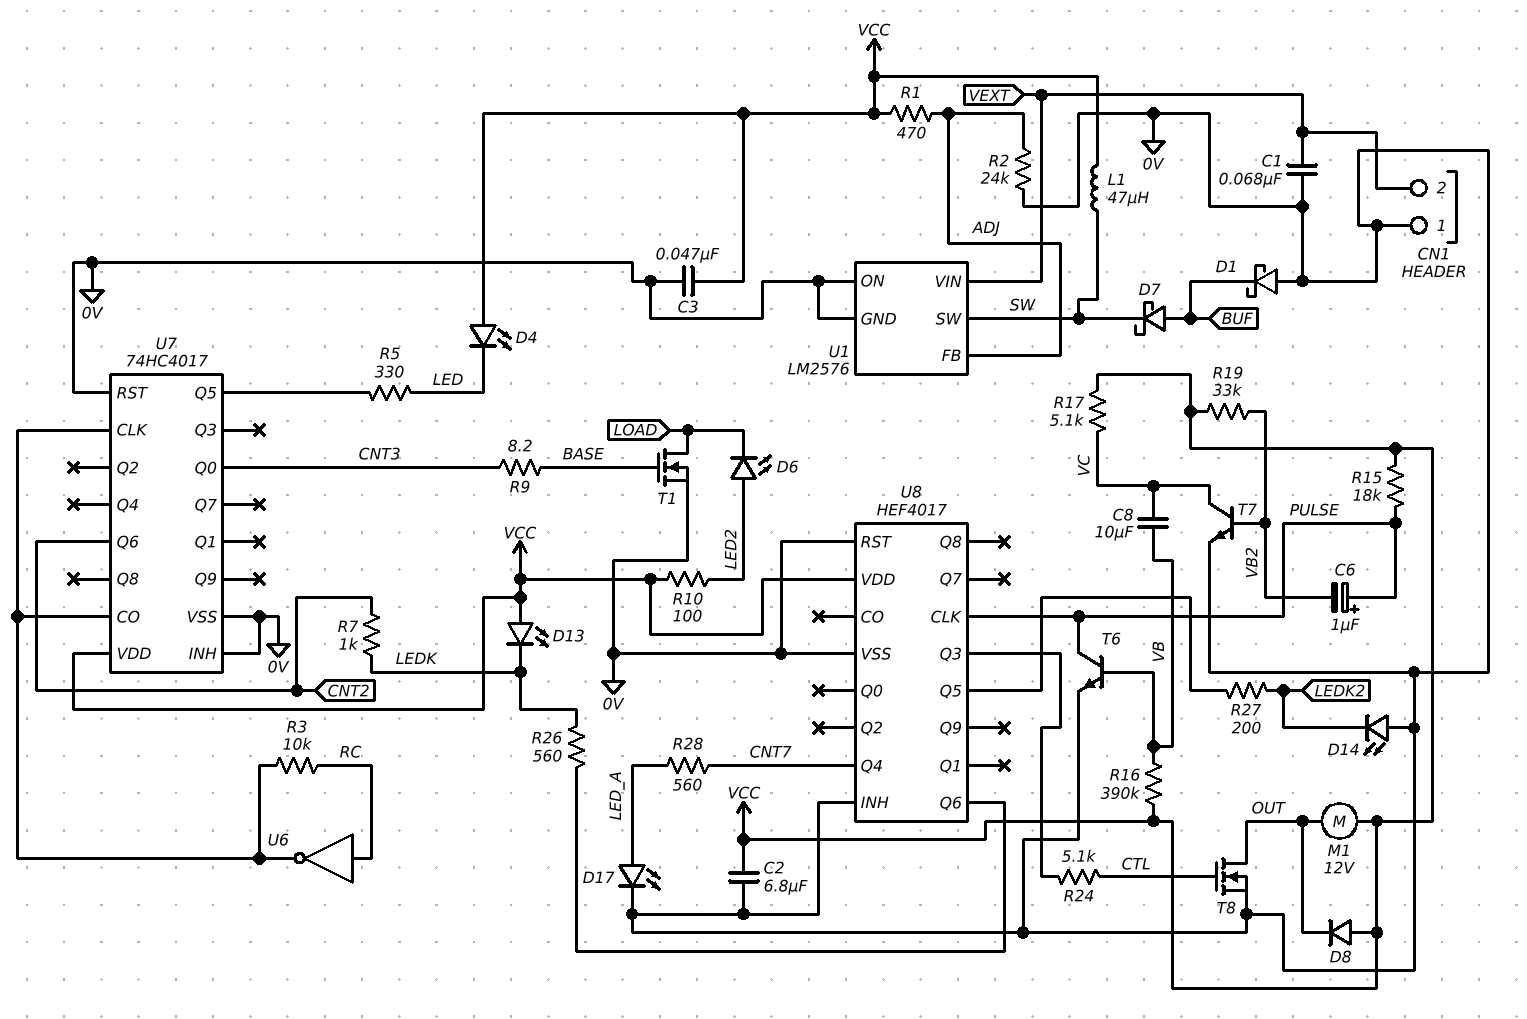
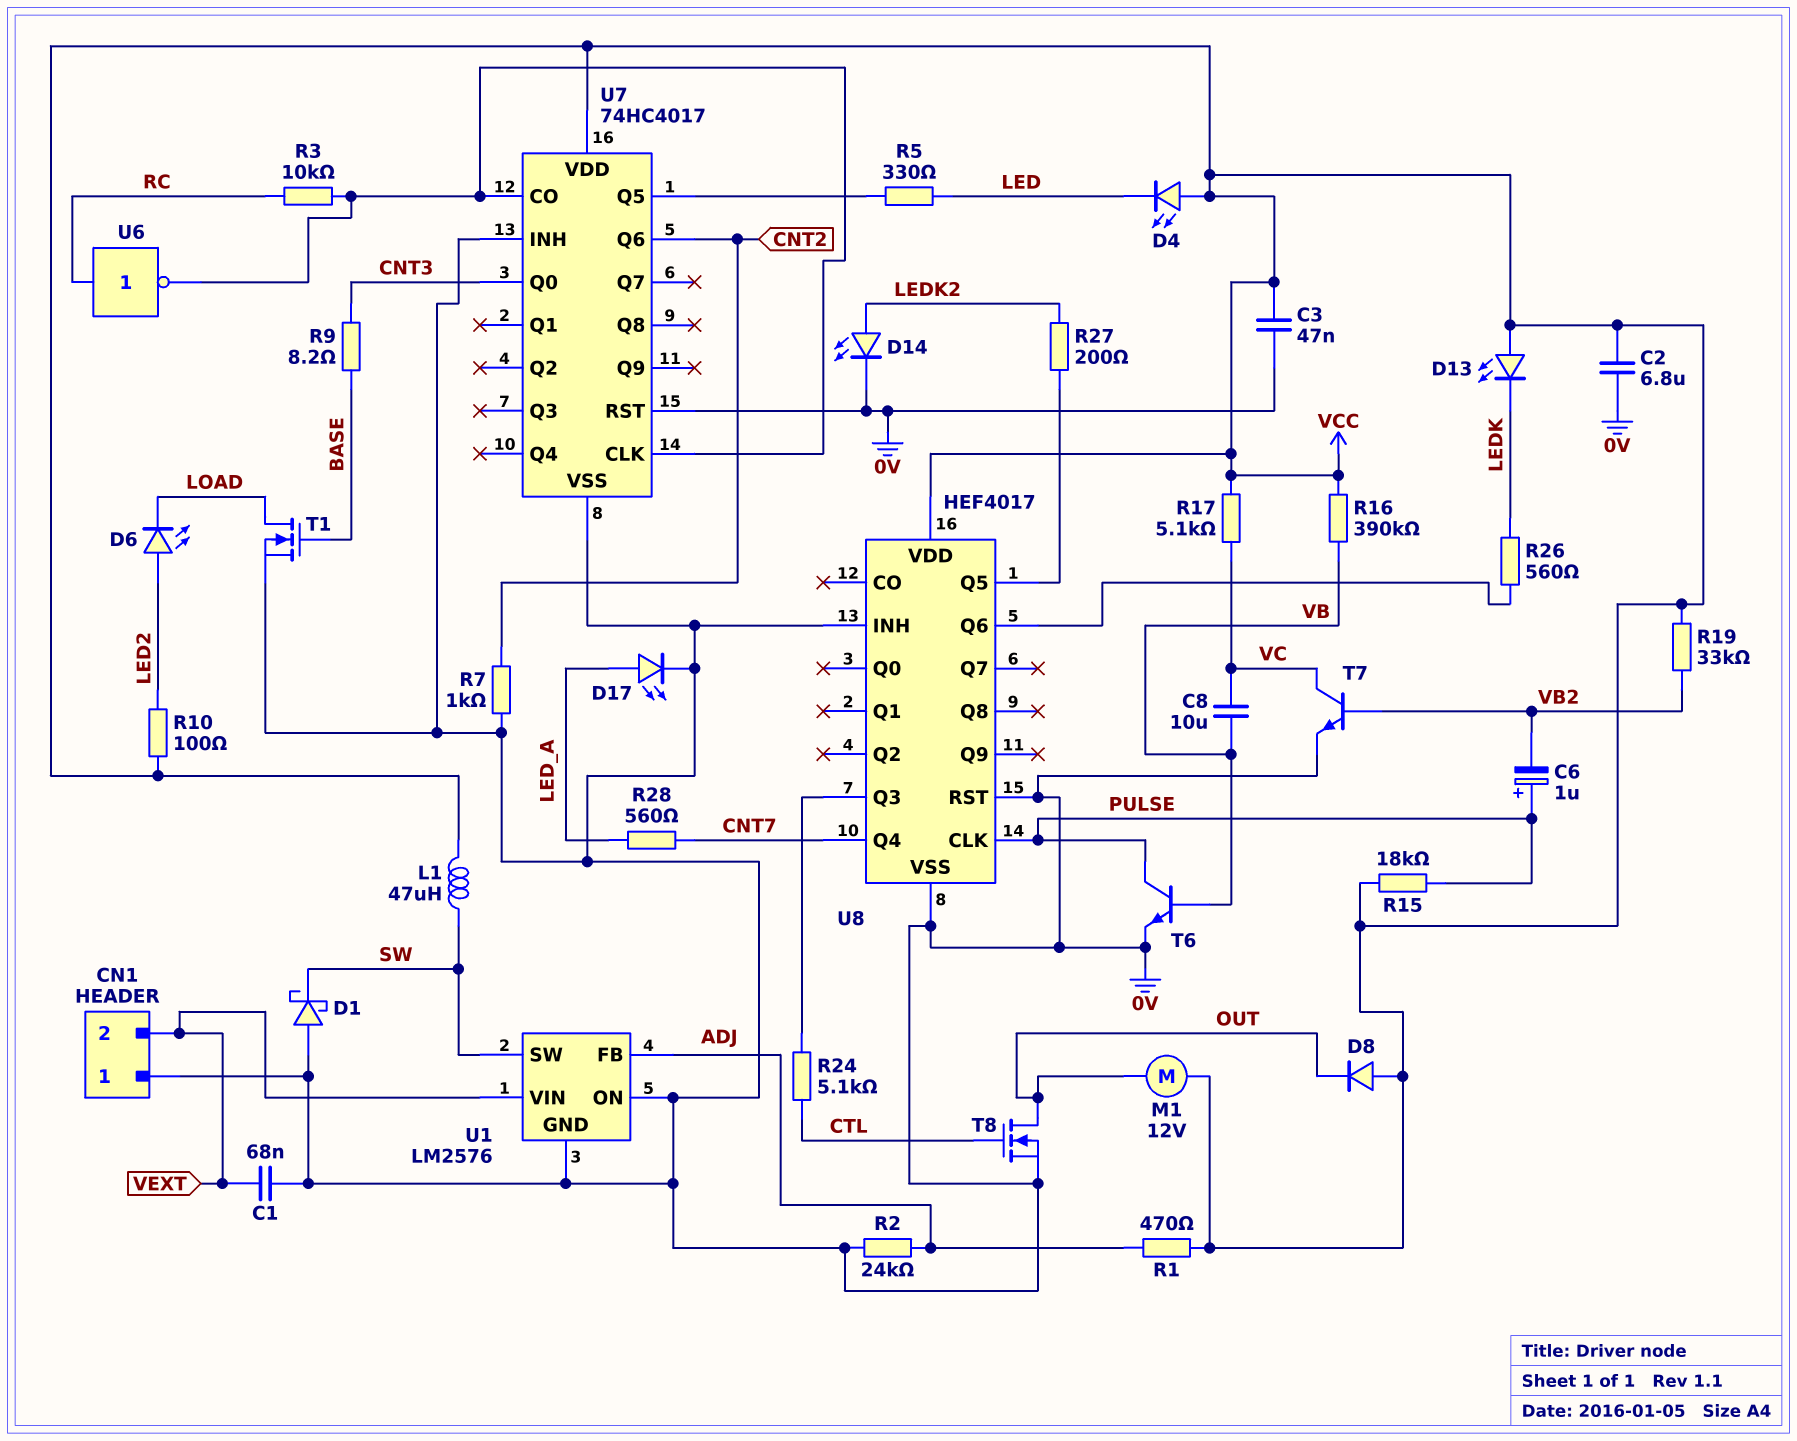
D1: schottky (A 0V, K BUF) -> schottky (A 0V, K SW)
D7: schottky (A BUF, K SW) -> none
D14: LED (A 0V, K LEDK2) -> LED (A LEDK2, K 0V)
R7: 1k (CNT2, LEDK) -> 1k (0V, CNT2)

